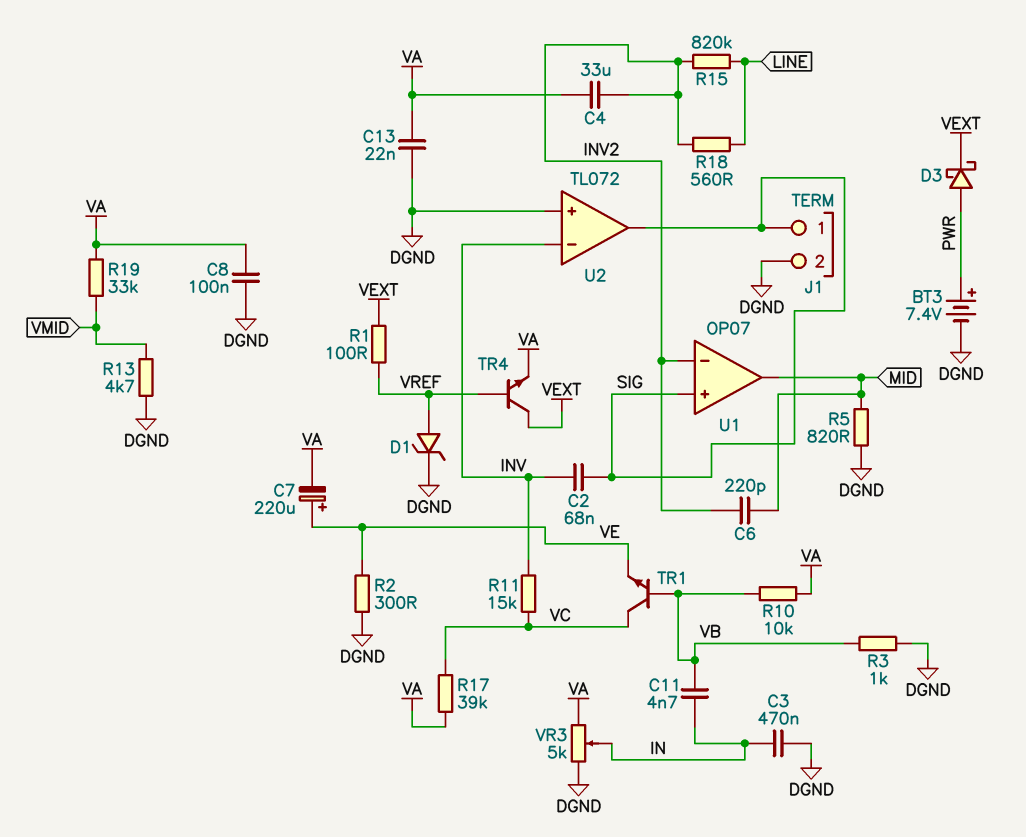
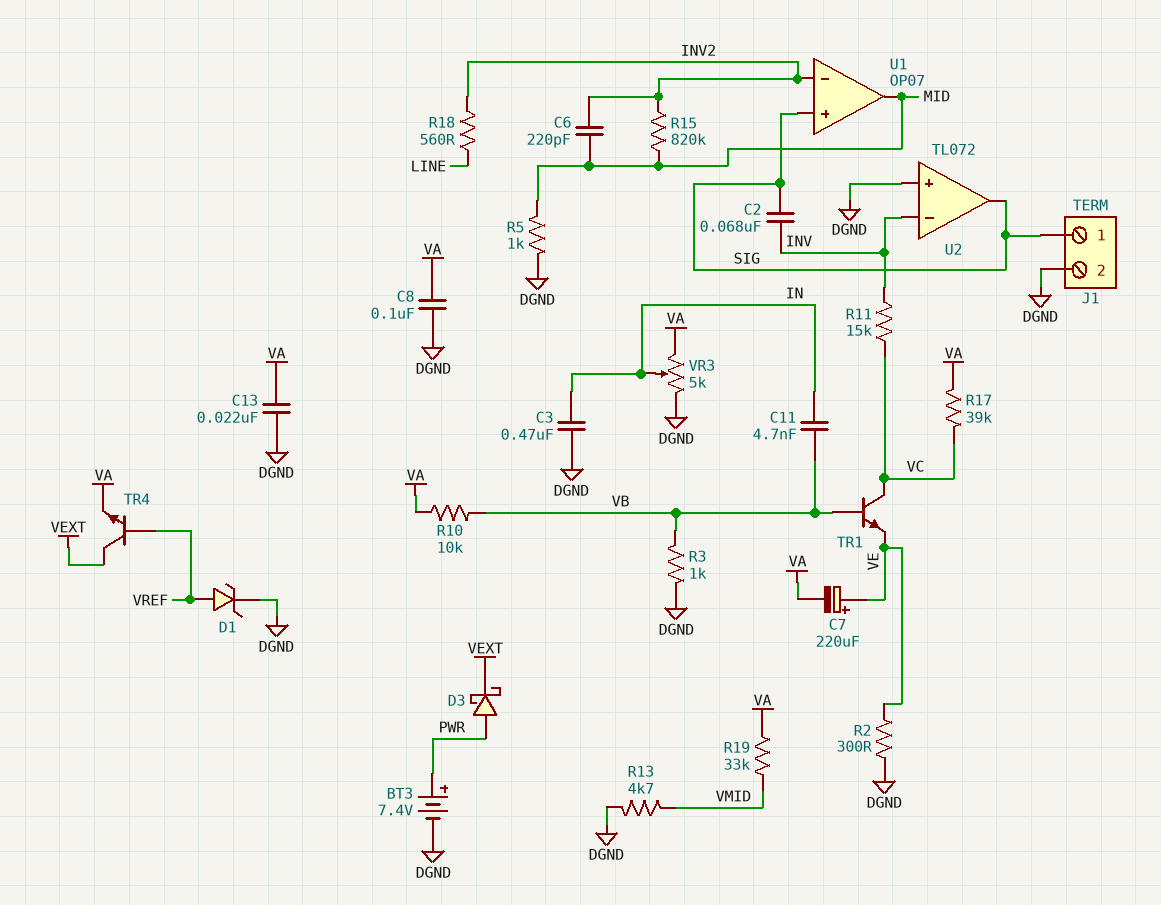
C4: 33uF (INV2, VA) -> none
R1: 100 (VEXT, VREF) -> none
R5: 820 (DGND, MID) -> 1k (DGND, MID)
R15: 820k (INV2, LINE) -> 820k (INV2, MID)

